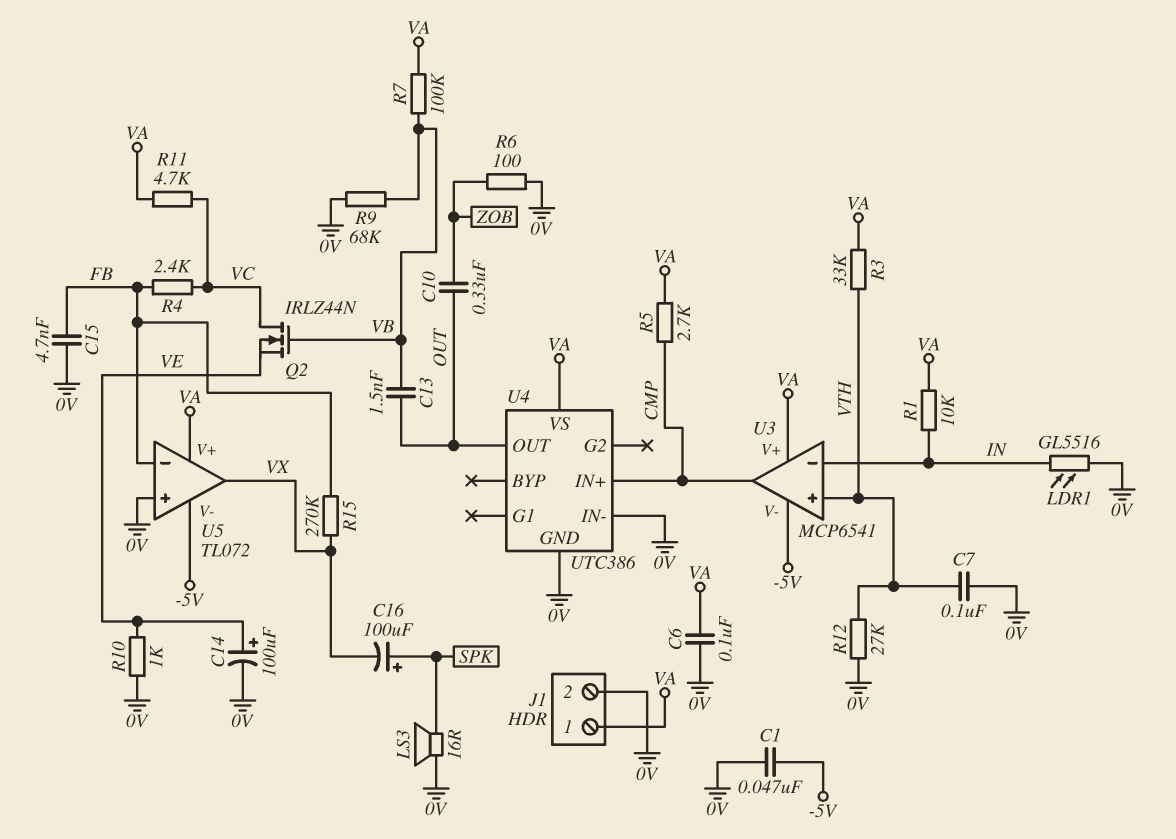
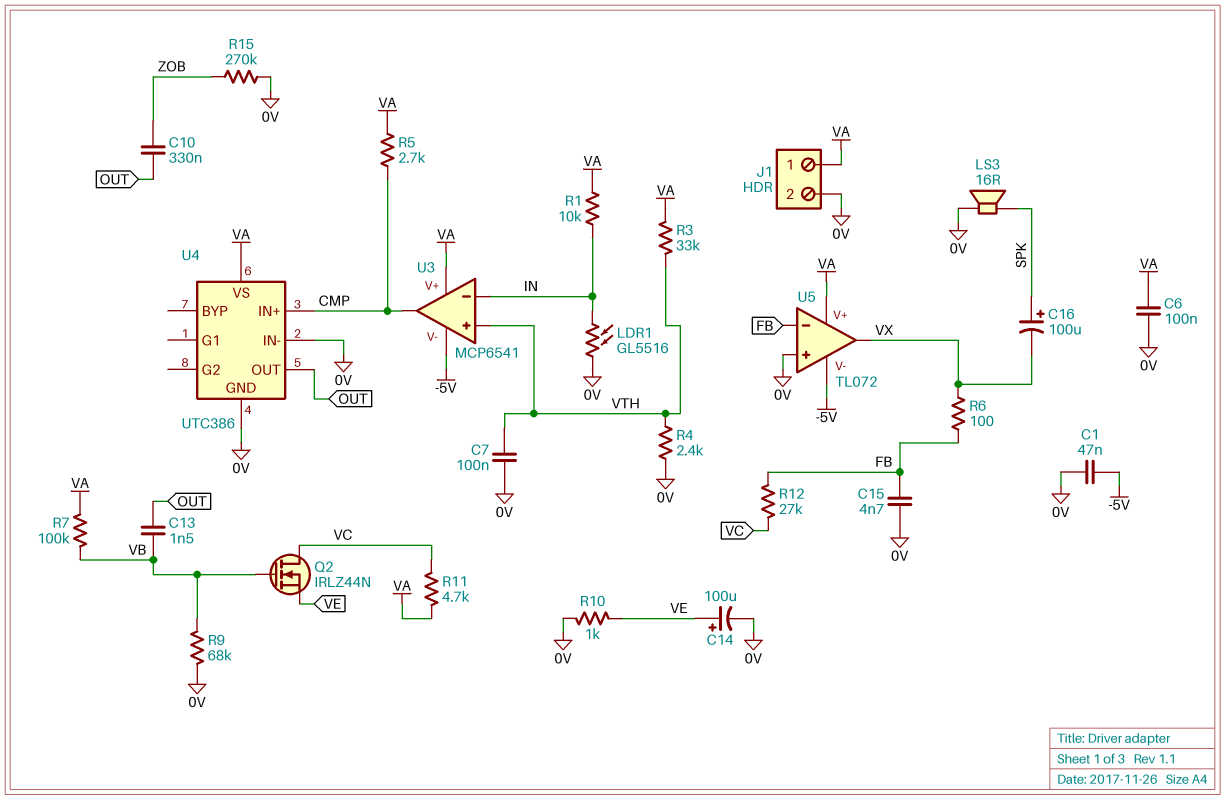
R4: 2.4k (FB, VC) -> 2.4k (0V, VTH)
R6: 100 (0V, ZOB) -> 100 (FB, VX)
R12: 27k (0V, VTH) -> 27k (FB, VC)
R15: 270k (FB, VX) -> 270k (0V, ZOB)

